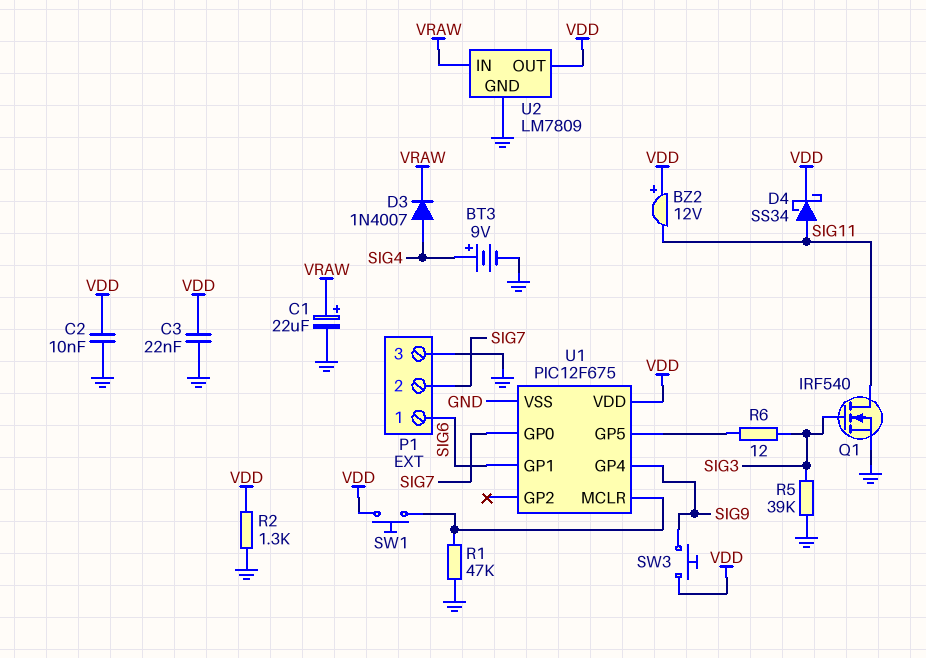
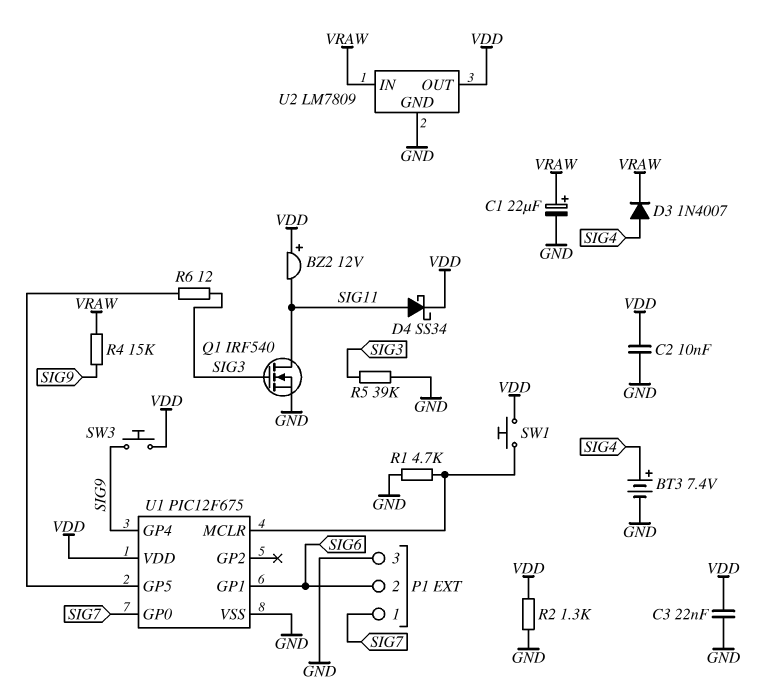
BT3: 9V (plus SIG4, minus GND) -> 7.4V (plus SIG4, minus GND)
P1 pin 1: SIG6 -> SIG7
P1 pin 2: SIG7 -> SIG6
R1: 47k (GND, U1/MCLR) -> 4.7k (GND, U1/MCLR)
R4: none -> 15k (SIG9, VRAW)

